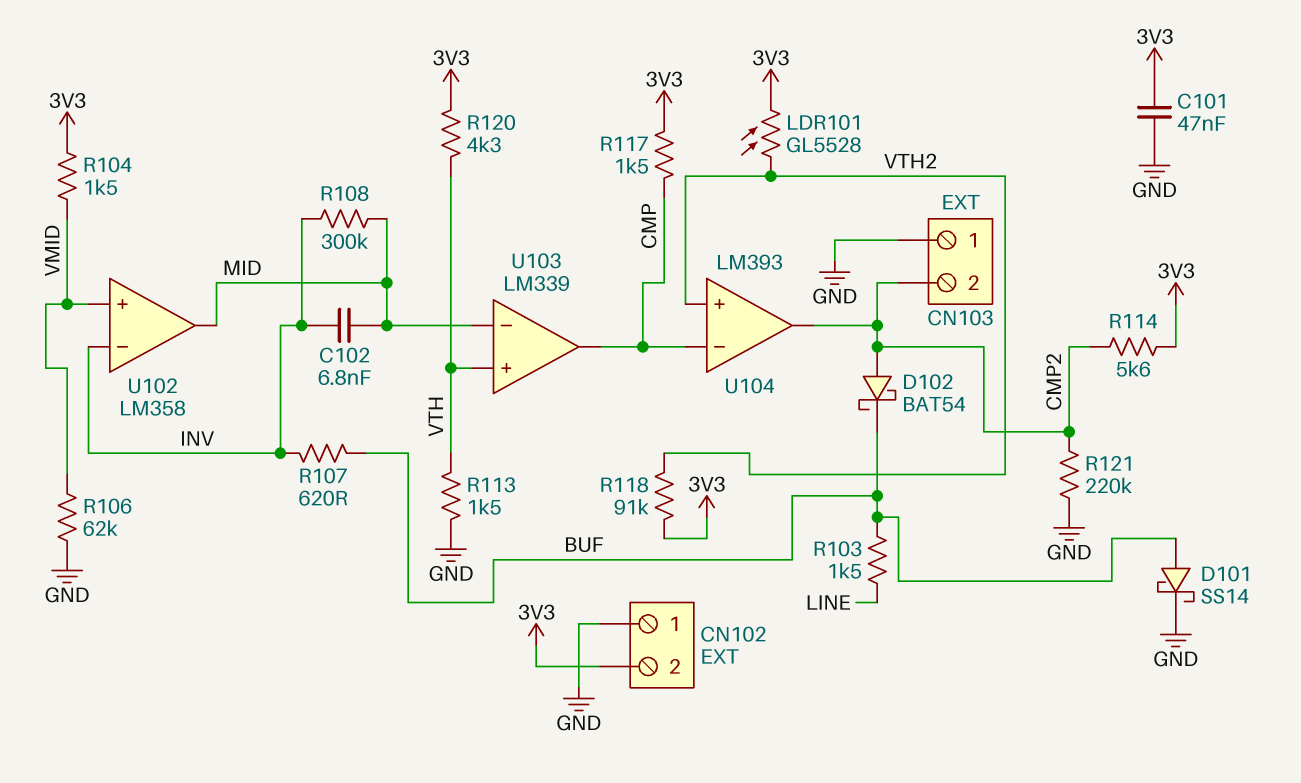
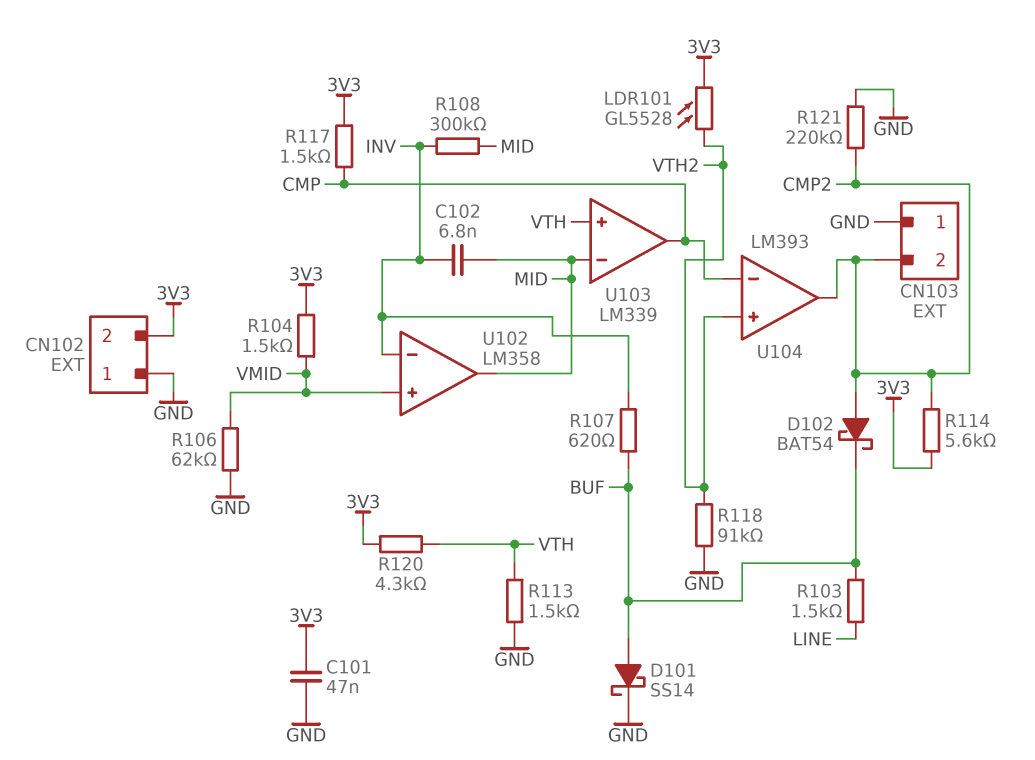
R118: 91k (3V3, VTH2) -> 91k (GND, VTH2)

